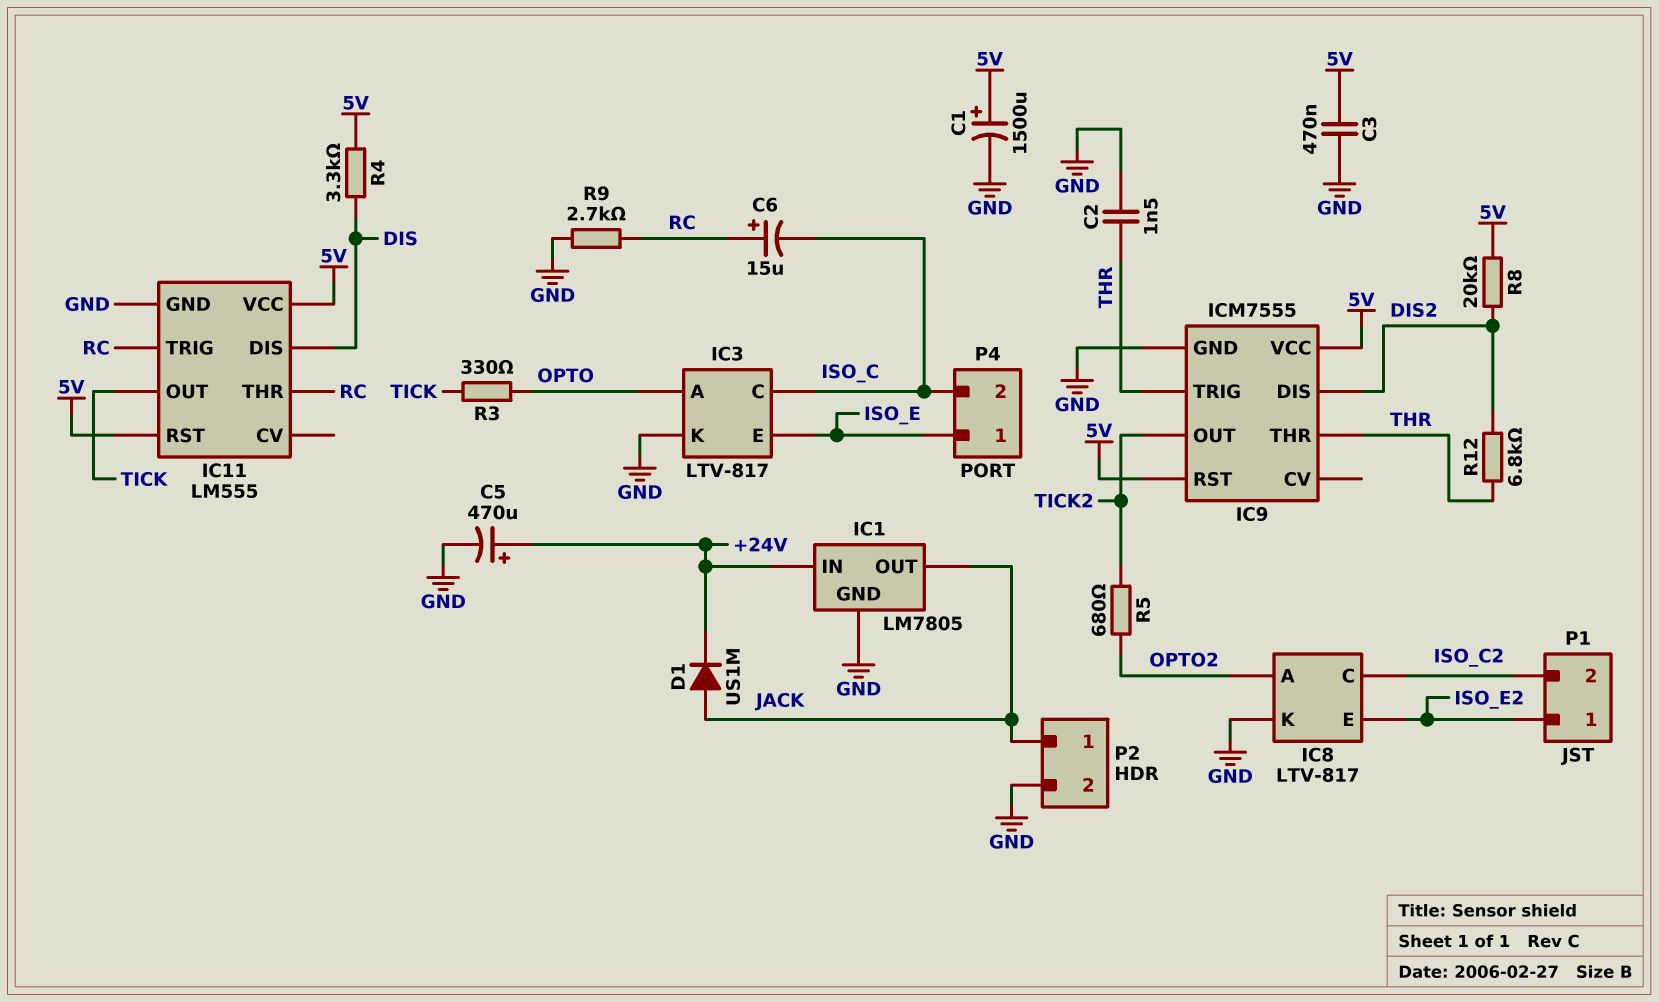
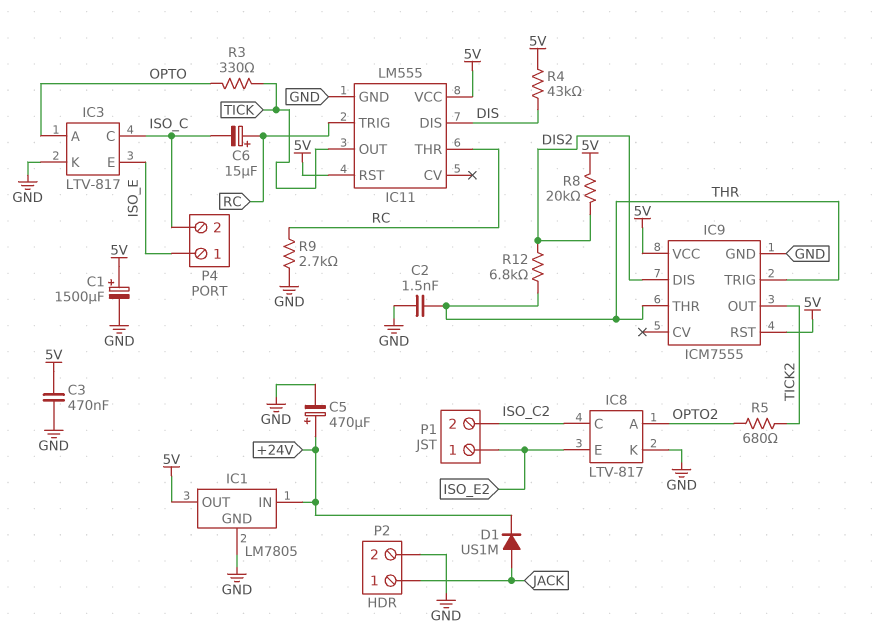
IC1 pin OUT: JACK -> 5V
R4: 3.3k (5V, DIS) -> 43k (5V, DIS)

